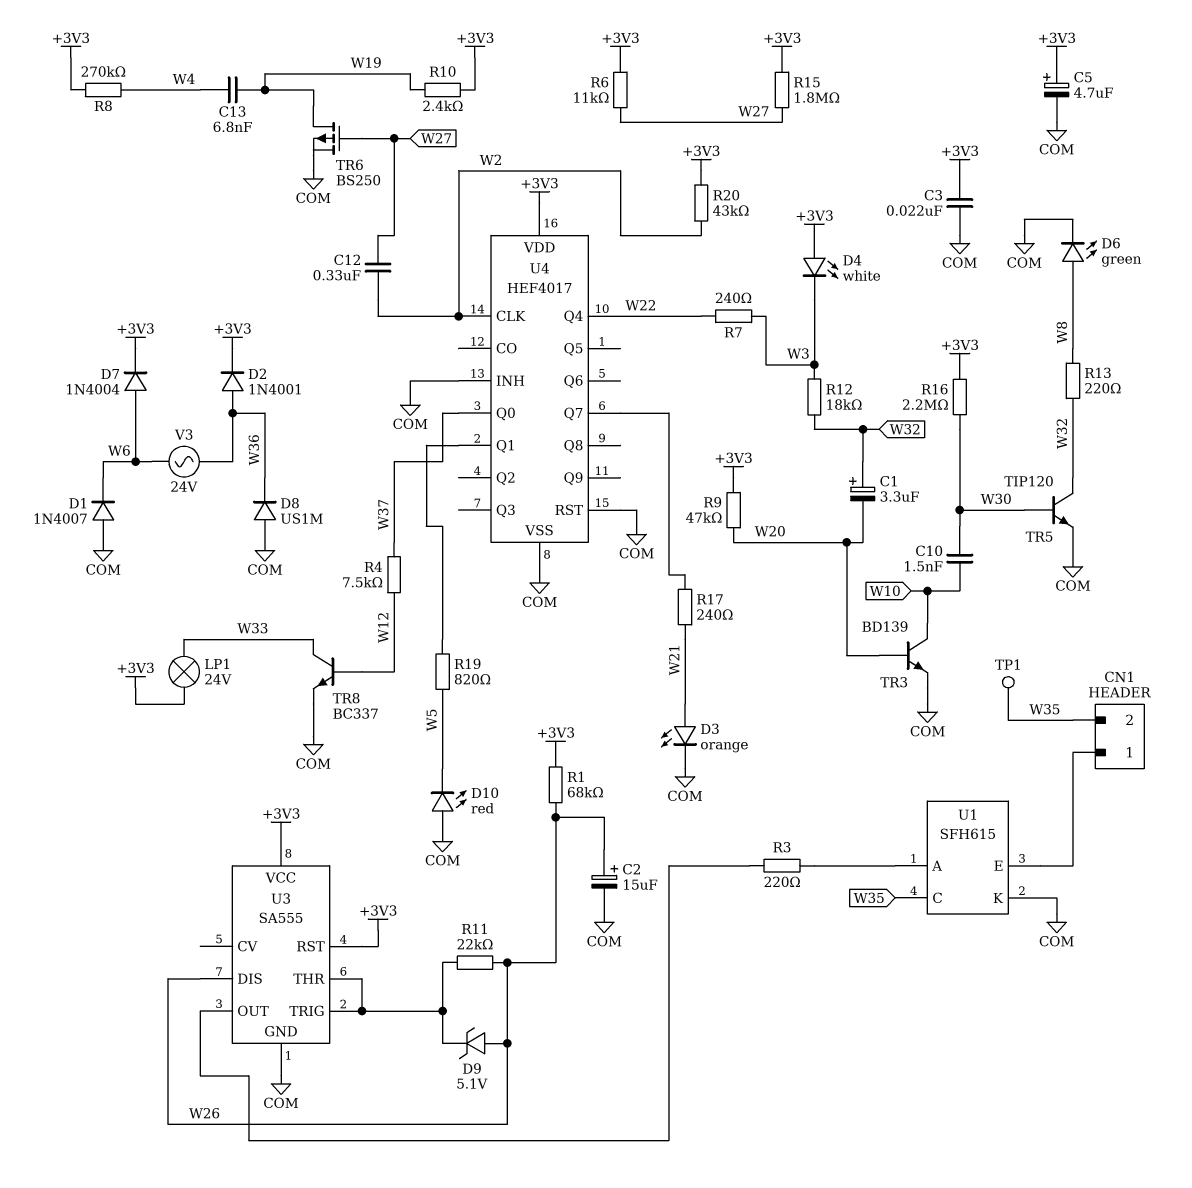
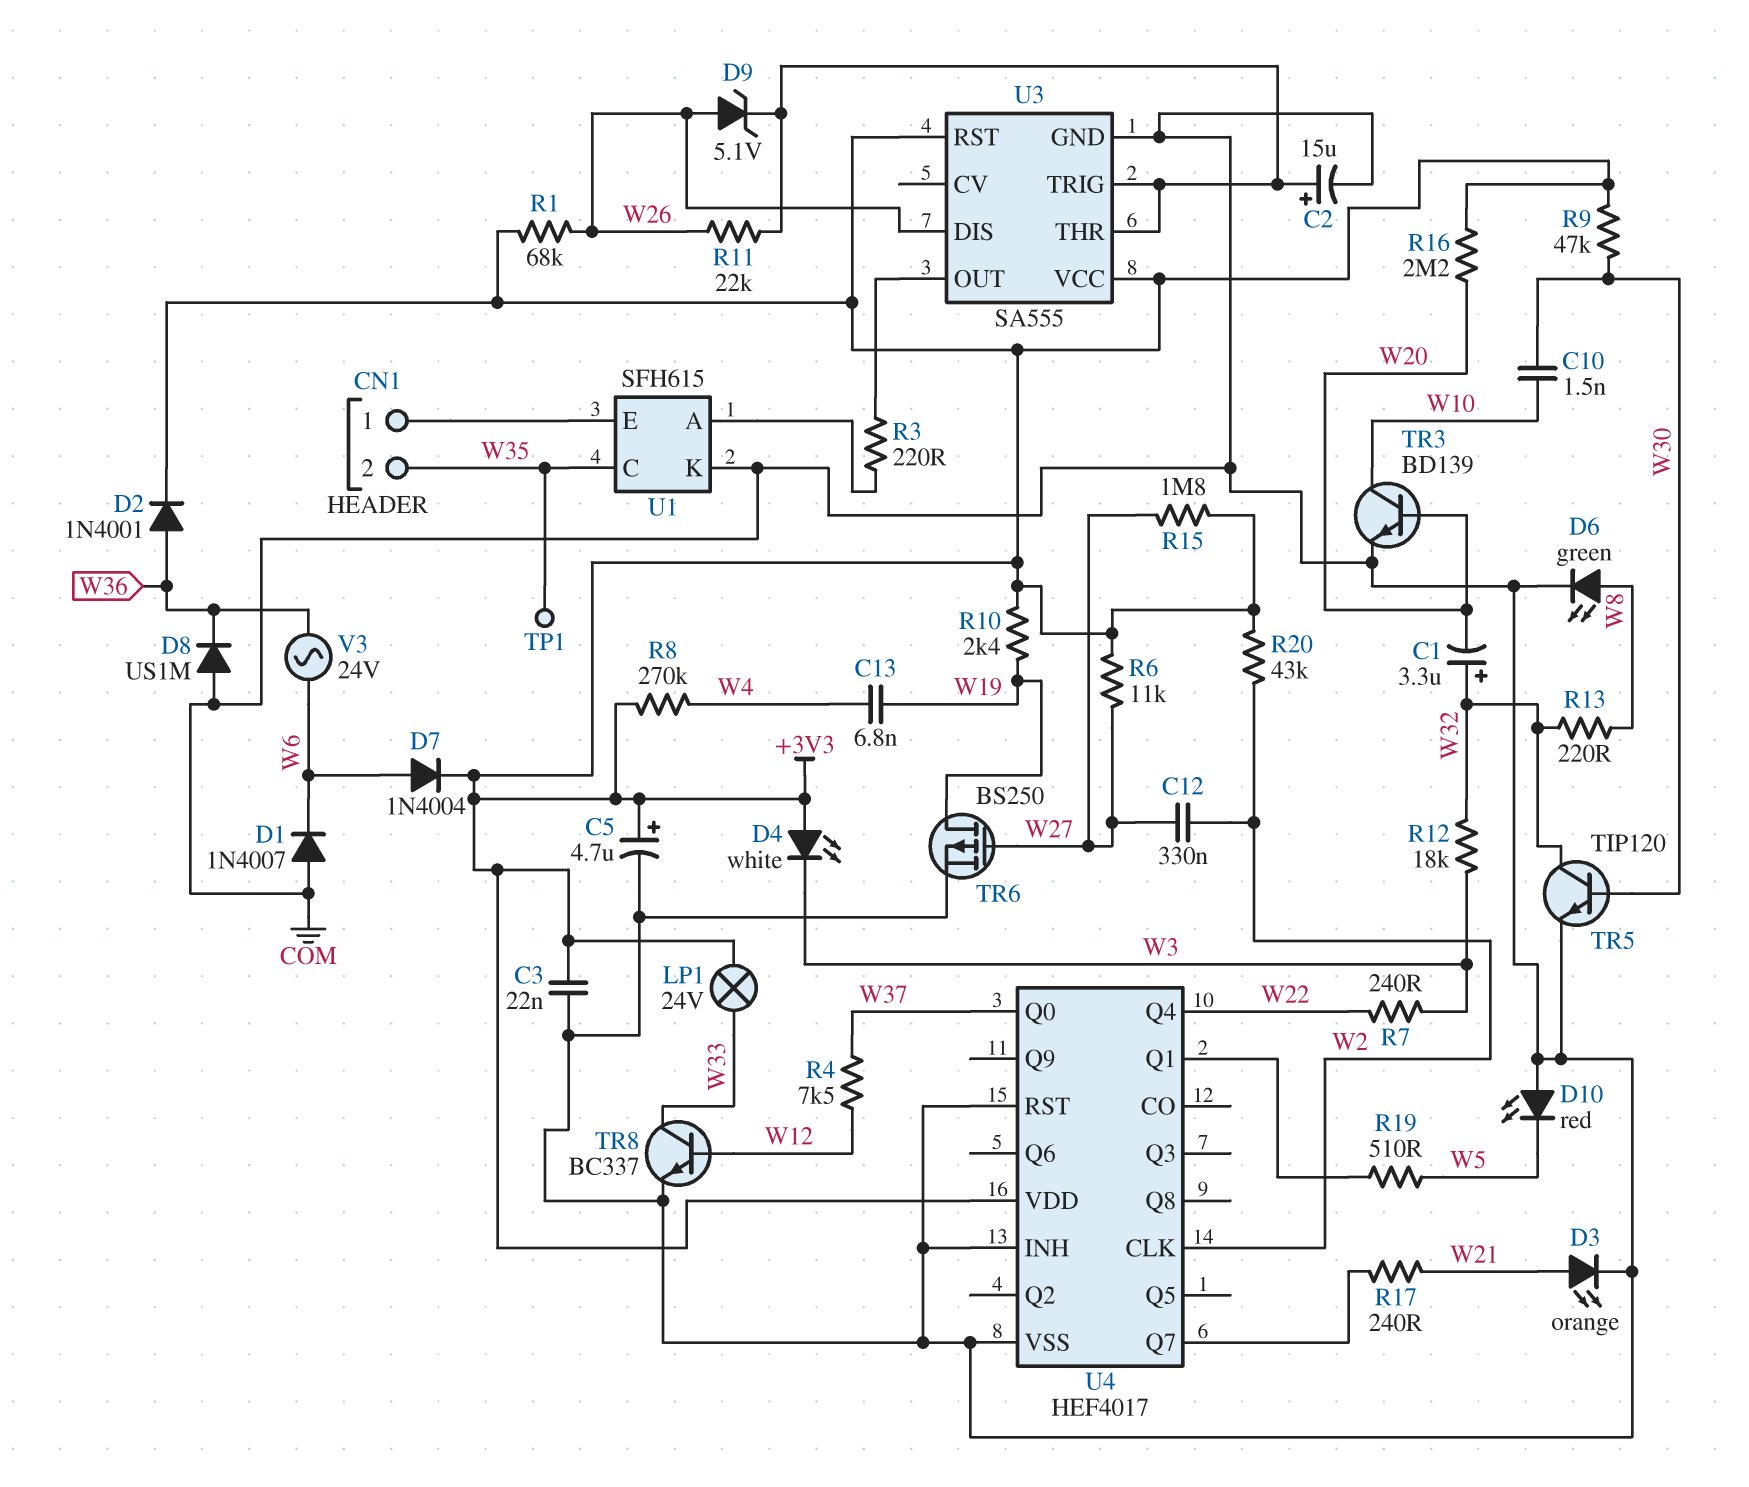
C2: 15uF (plus W26, minus COM) -> 15uF (plus U3/THR, minus COM)
R9: 47k (+3V3, W20) -> 47k (+3V3, W30)
R16: 2.2M (+3V3, W30) -> 2.2M (+3V3, W20)
R19: 820 (U4/Q1, W5) -> 510 (U4/Q1, W5)

